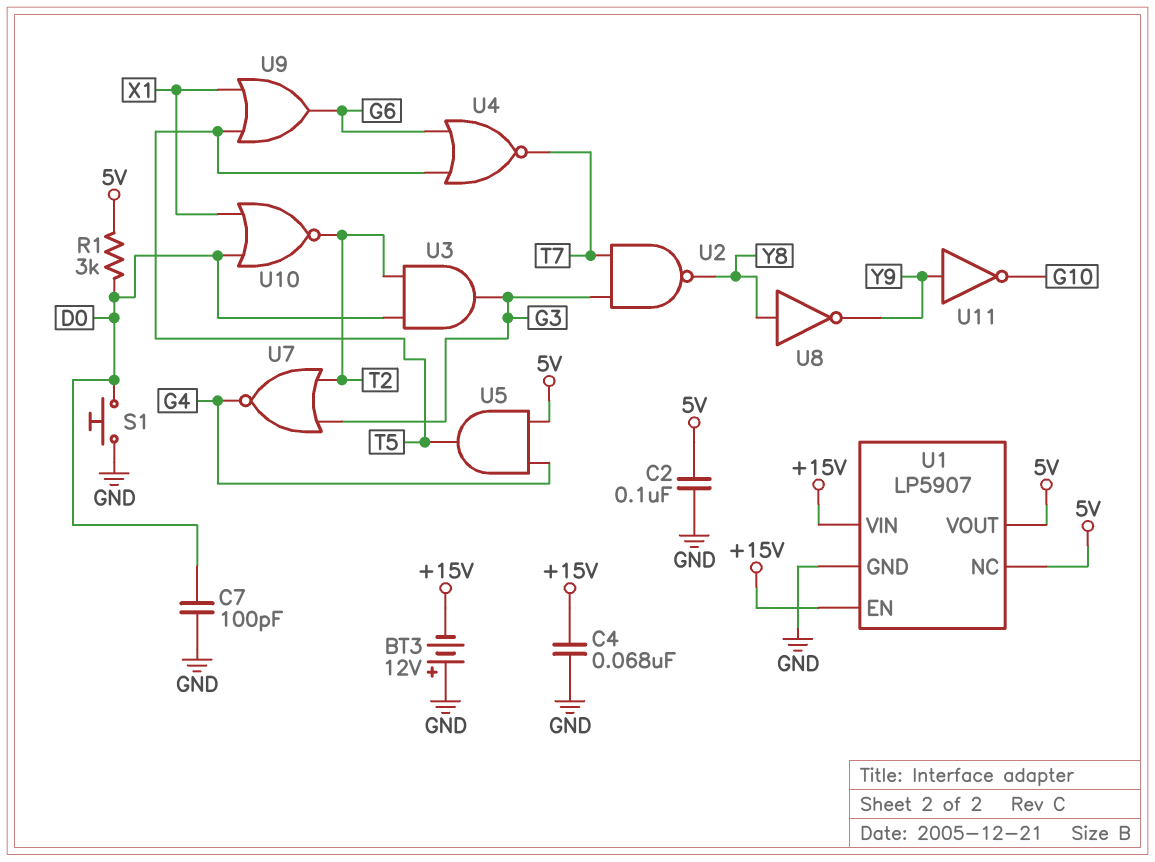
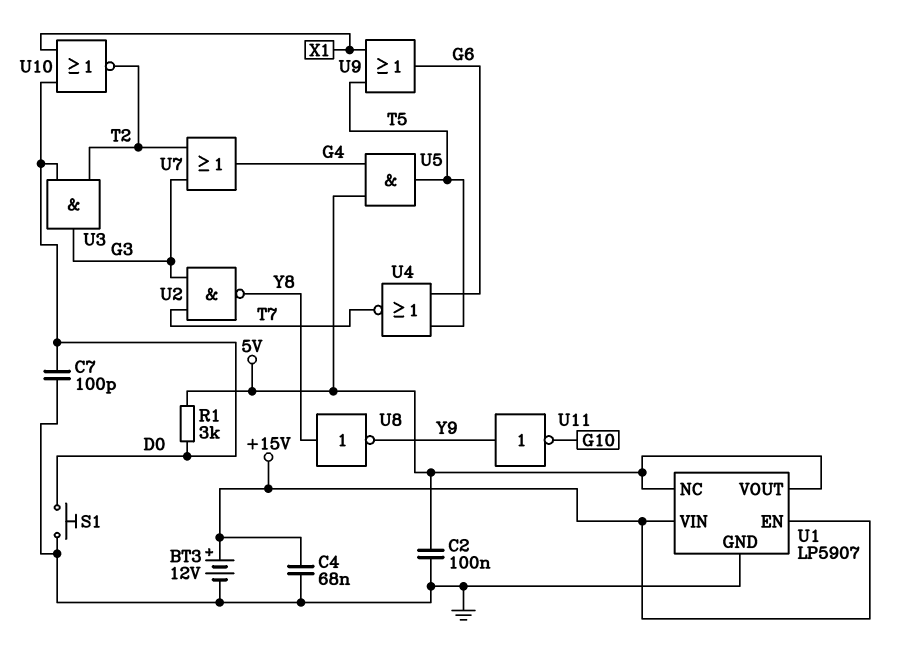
BT3: 12V (plus GND, minus +15V) -> 12V (plus +15V, minus GND)
U7: NOR (in G3, in T2, out G4) -> OR (in G3, in T2, out G4)

